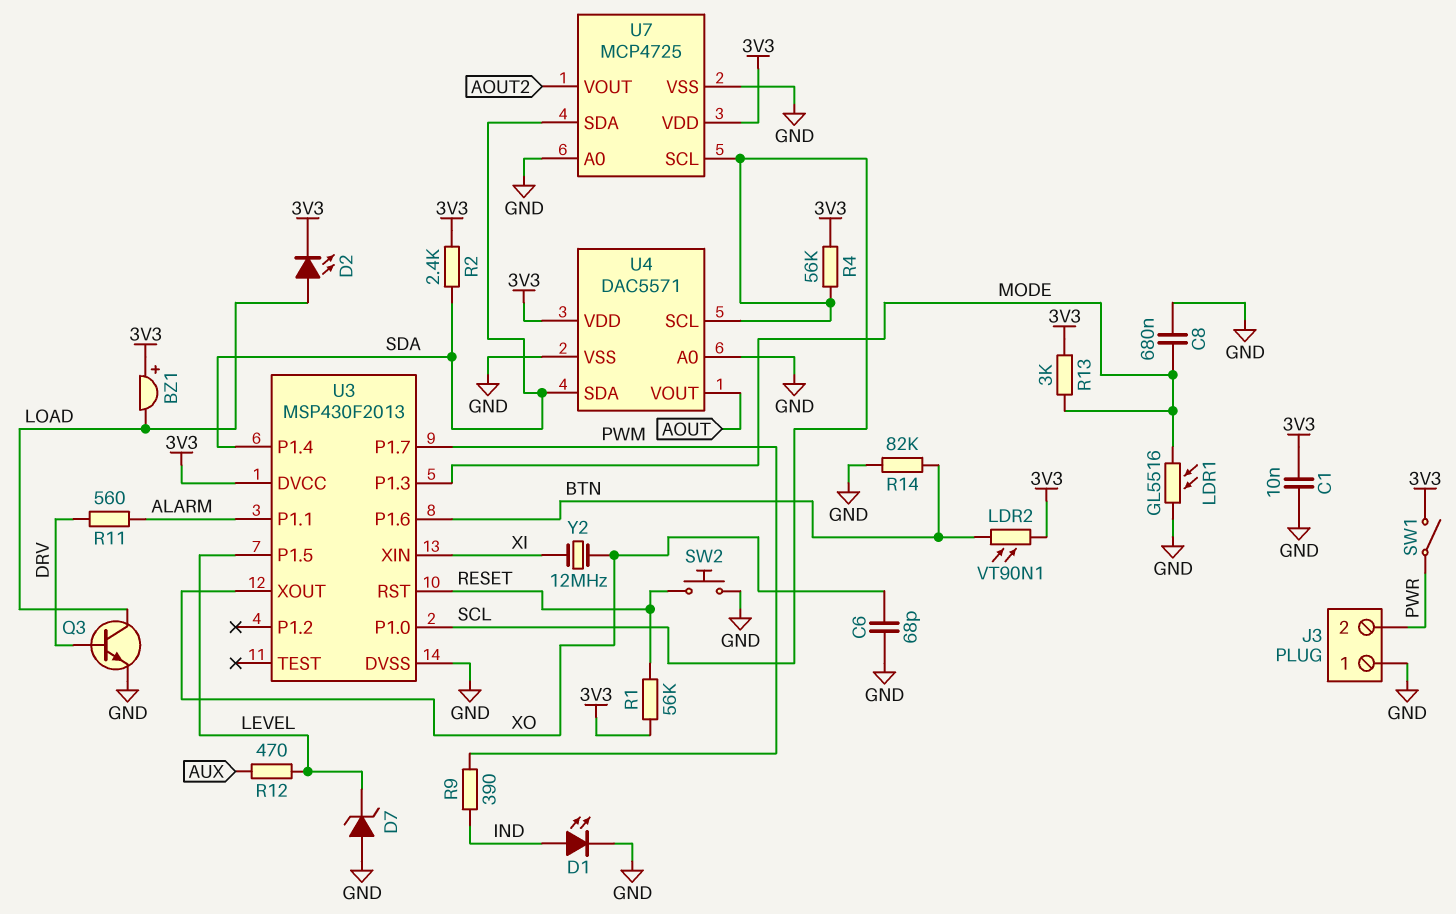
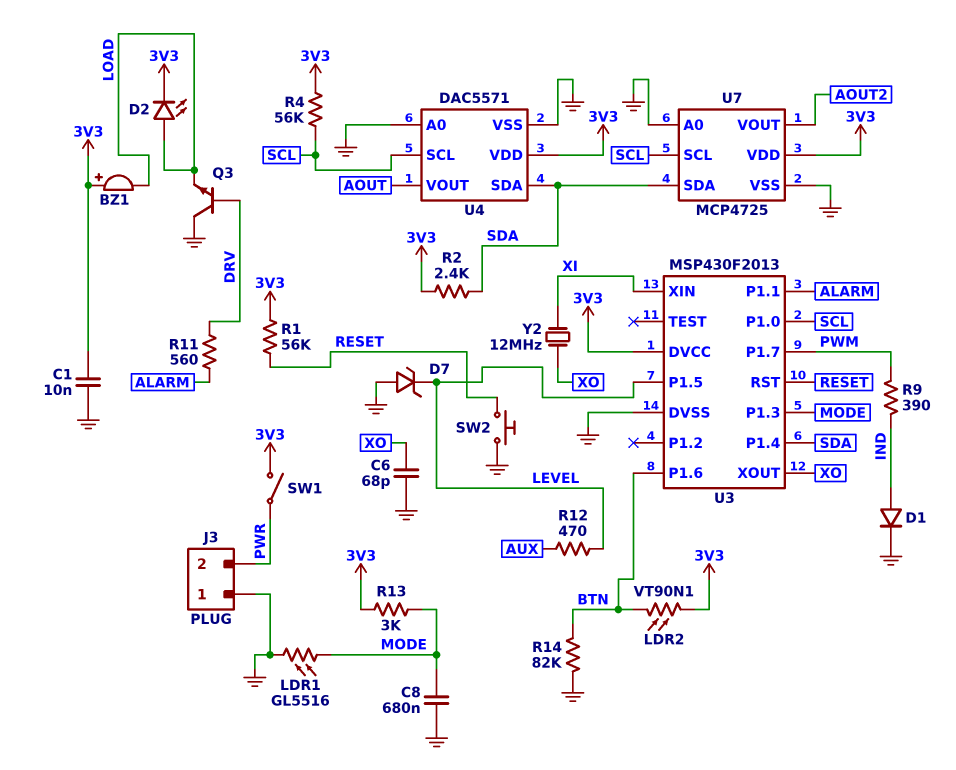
D1: LED (A IND, K GND) -> diode (A IND, K GND)
Q3: NPN (B DRV, C LOAD, E GND) -> NPN (B DRV, C GND, E LOAD)

